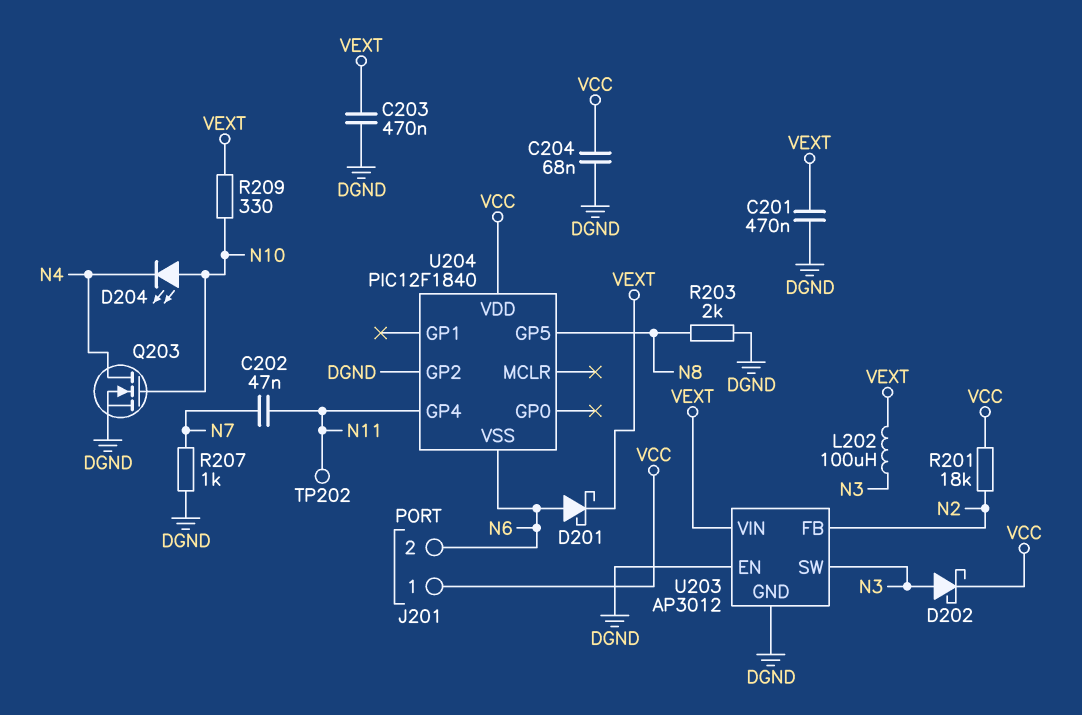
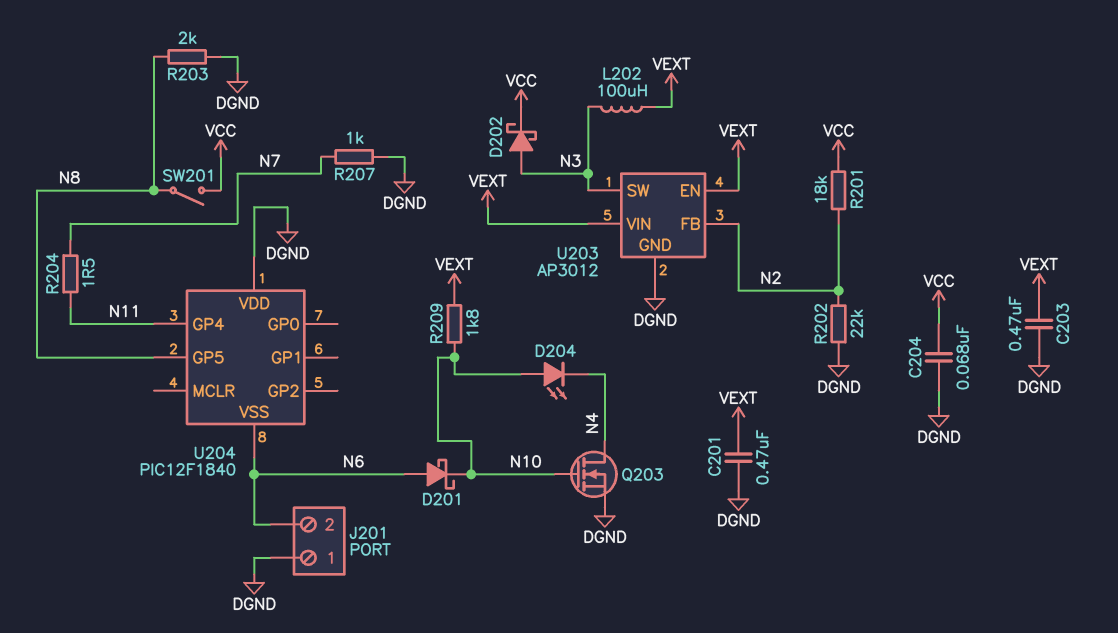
C202: 47nF (N7, N11) -> none
D201: schottky (A N6, K VEXT) -> schottky (A N6, K N10)
J201 pin 1: VCC -> DGND
R202: none -> 22k (DGND, N2)
R204: none -> 1.5 (N7, N11)
R209: 330 (N10, VEXT) -> 1.8k (N10, VEXT)
SW201: none -> switch (N8, VCC)
TP202: test point (N11) -> none
U203 pin EN: DGND -> VEXT
U204 pin GP2: DGND -> none
U204 pin VDD: VCC -> DGND

